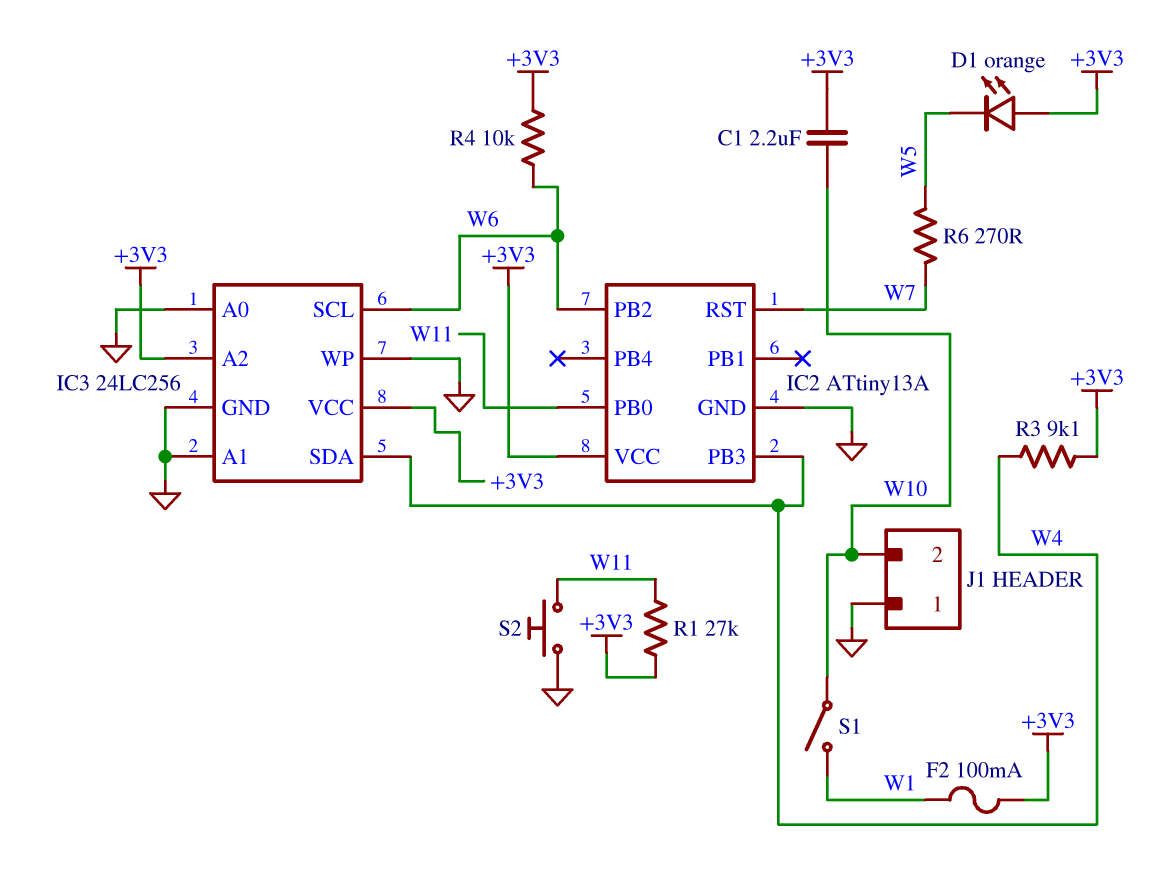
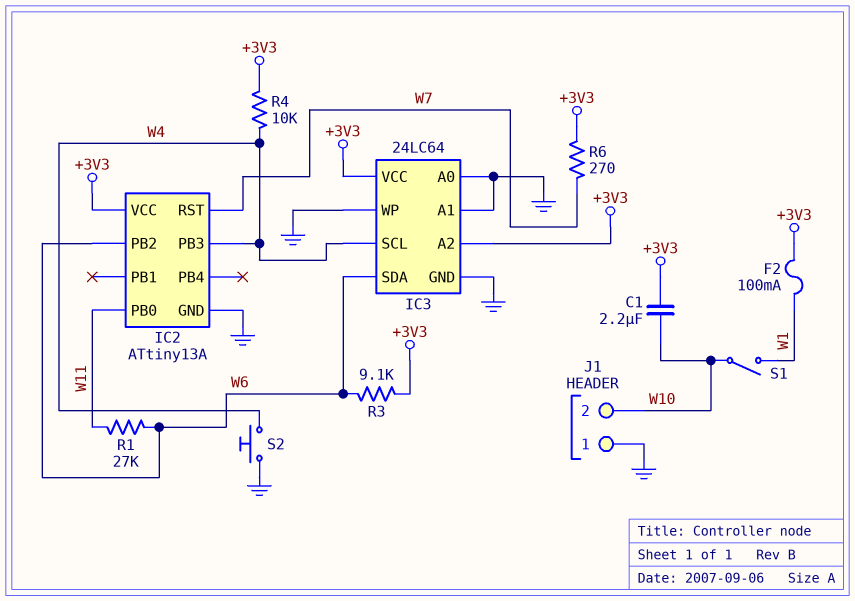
D1: LED orange (A +3V3, K W5) -> none
IC3: 24LC256 -> 24LC64
IC3 pin SCL: W6 -> W4
IC3 pin SDA: W4 -> W6
R1: 27k (+3V3, W11) -> 27k (W6, W11)
R3: 9.1k (+3V3, W4) -> 9.1k (+3V3, W6)
R4: 10k (+3V3, W6) -> 10k (+3V3, W4)
R6: 270 (W5, W7) -> 270 (+3V3, W7)
S2: button (GND, W11) -> button (GND, W4)

